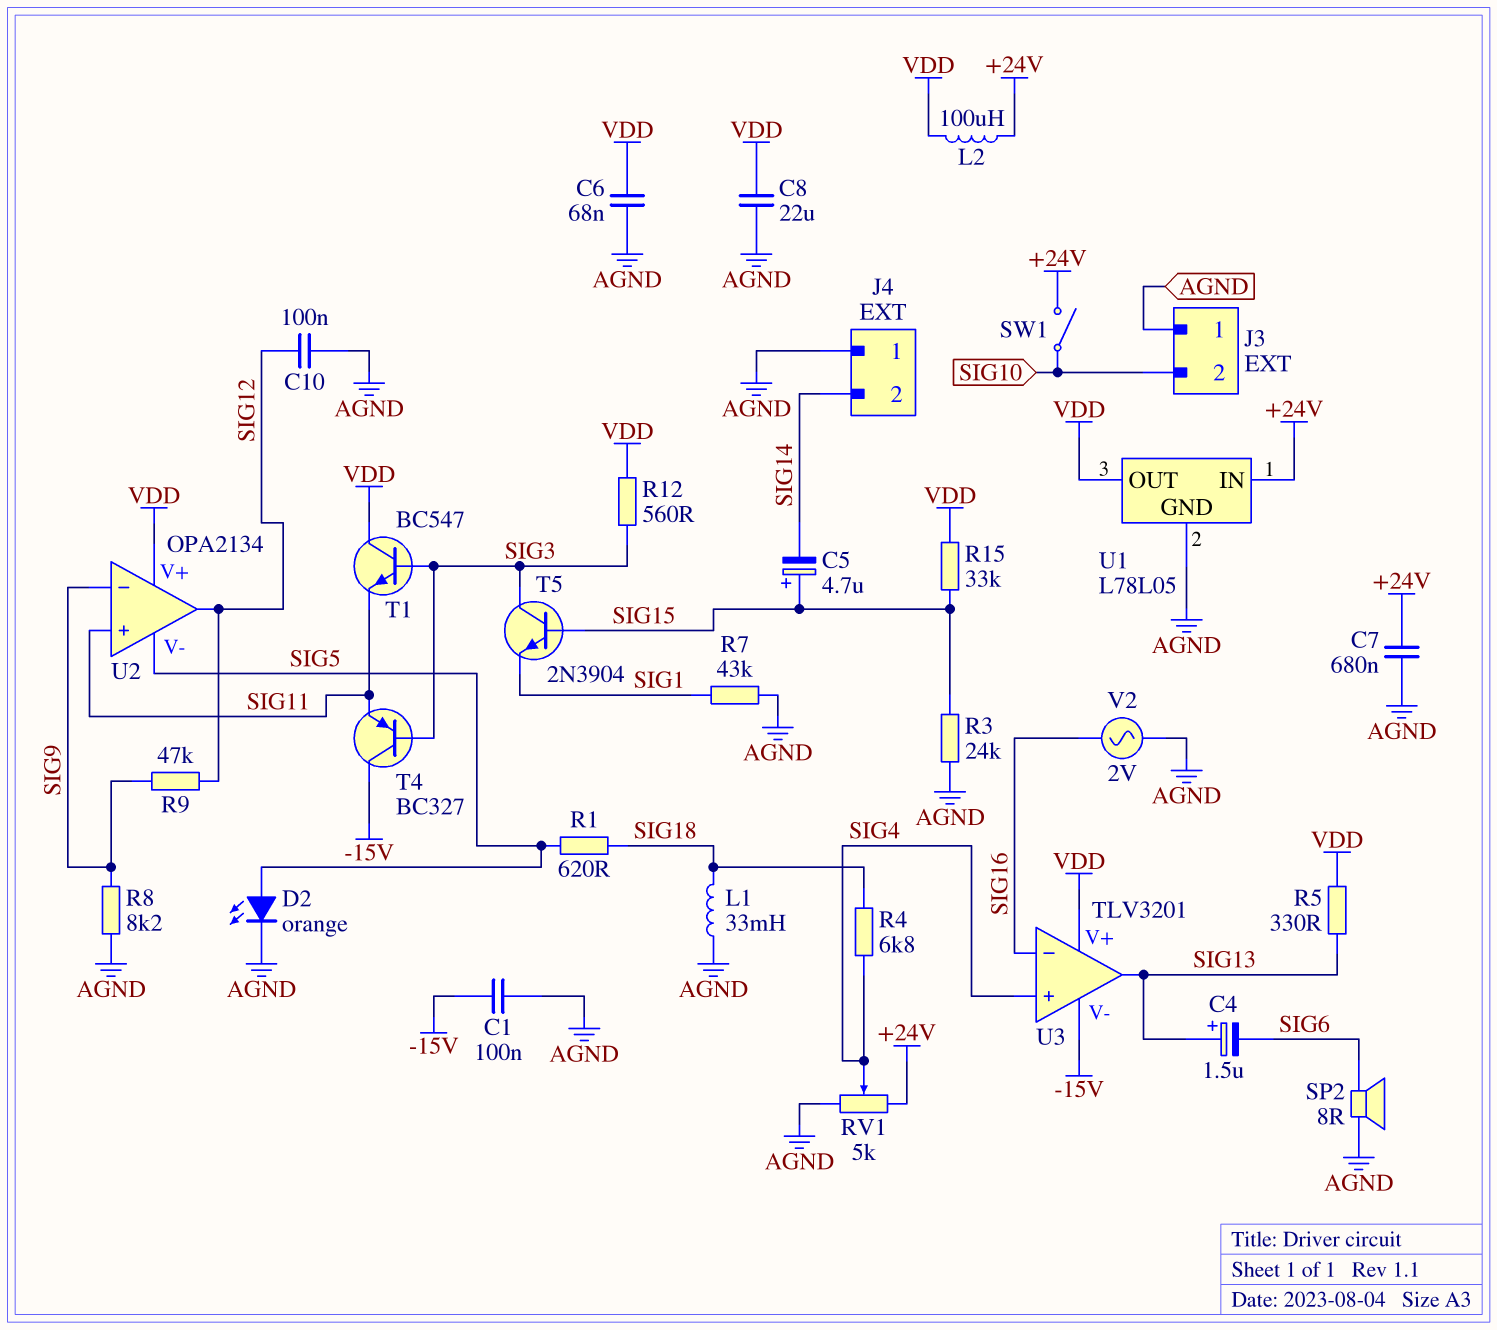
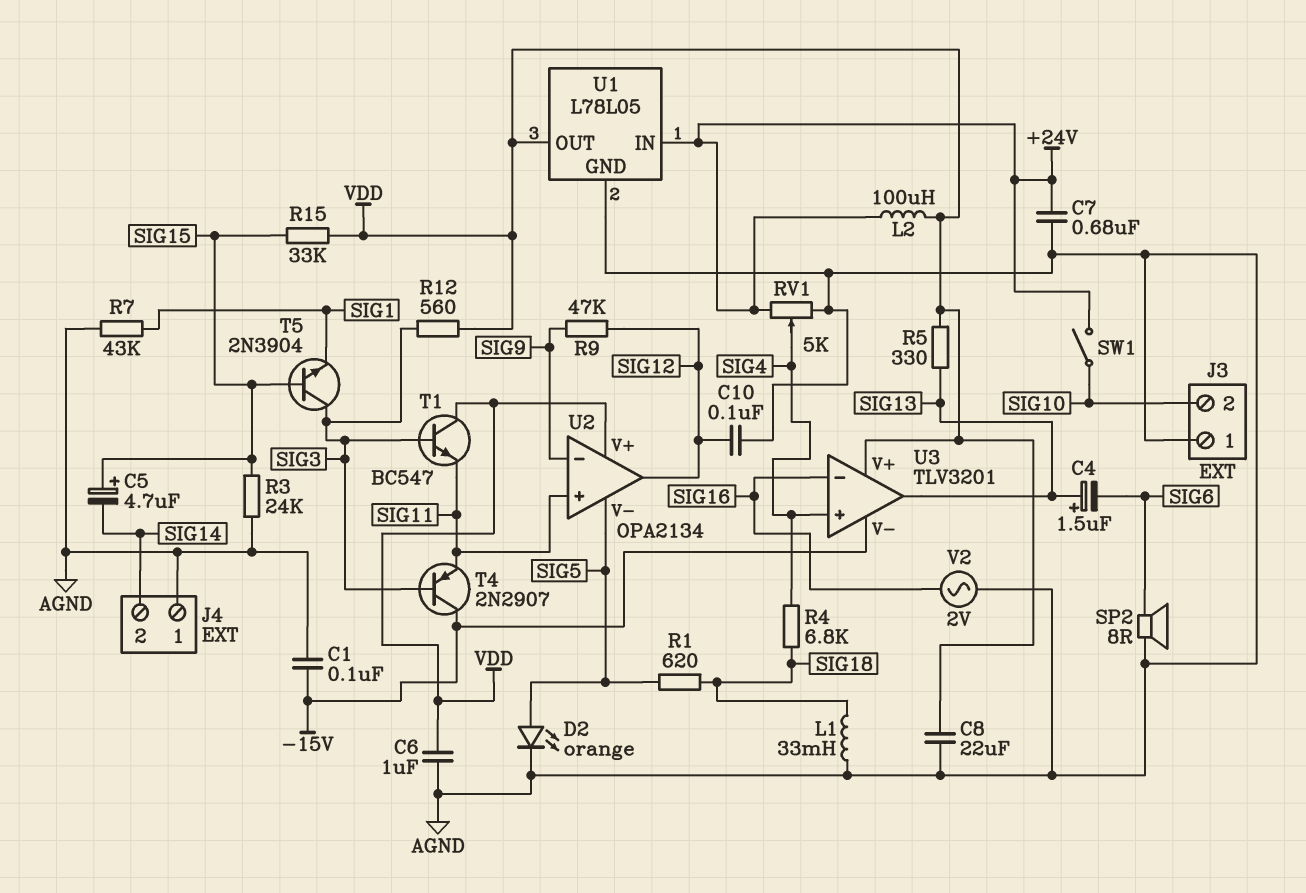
C6: 68nF (AGND, VDD) -> 1uF (AGND, VDD)
R8: 8.2k (AGND, SIG9) -> none
T4: PNP BC327 (B SIG3, C -15V, E SIG11) -> PNP 2N2907 (B SIG3, C -15V, E SIG11)

